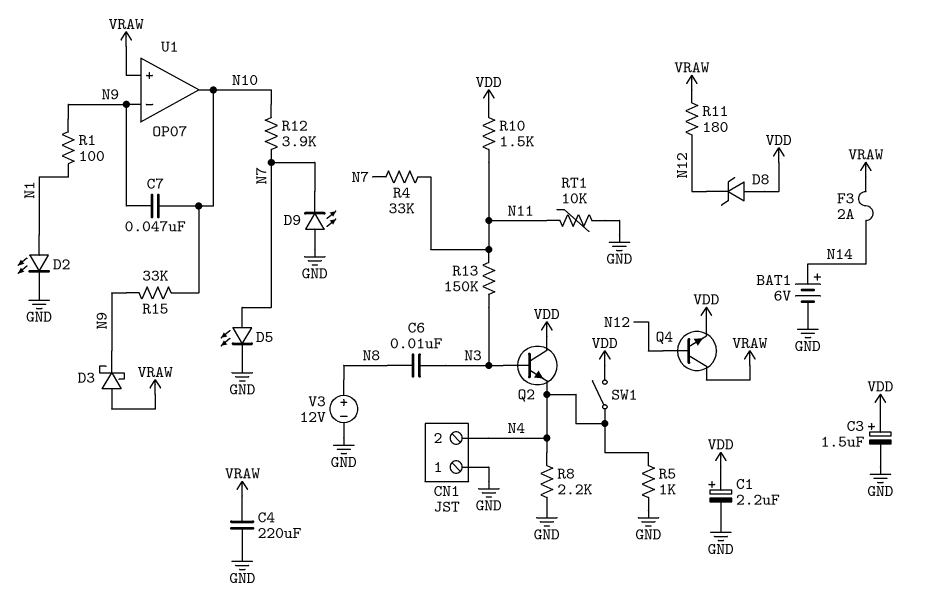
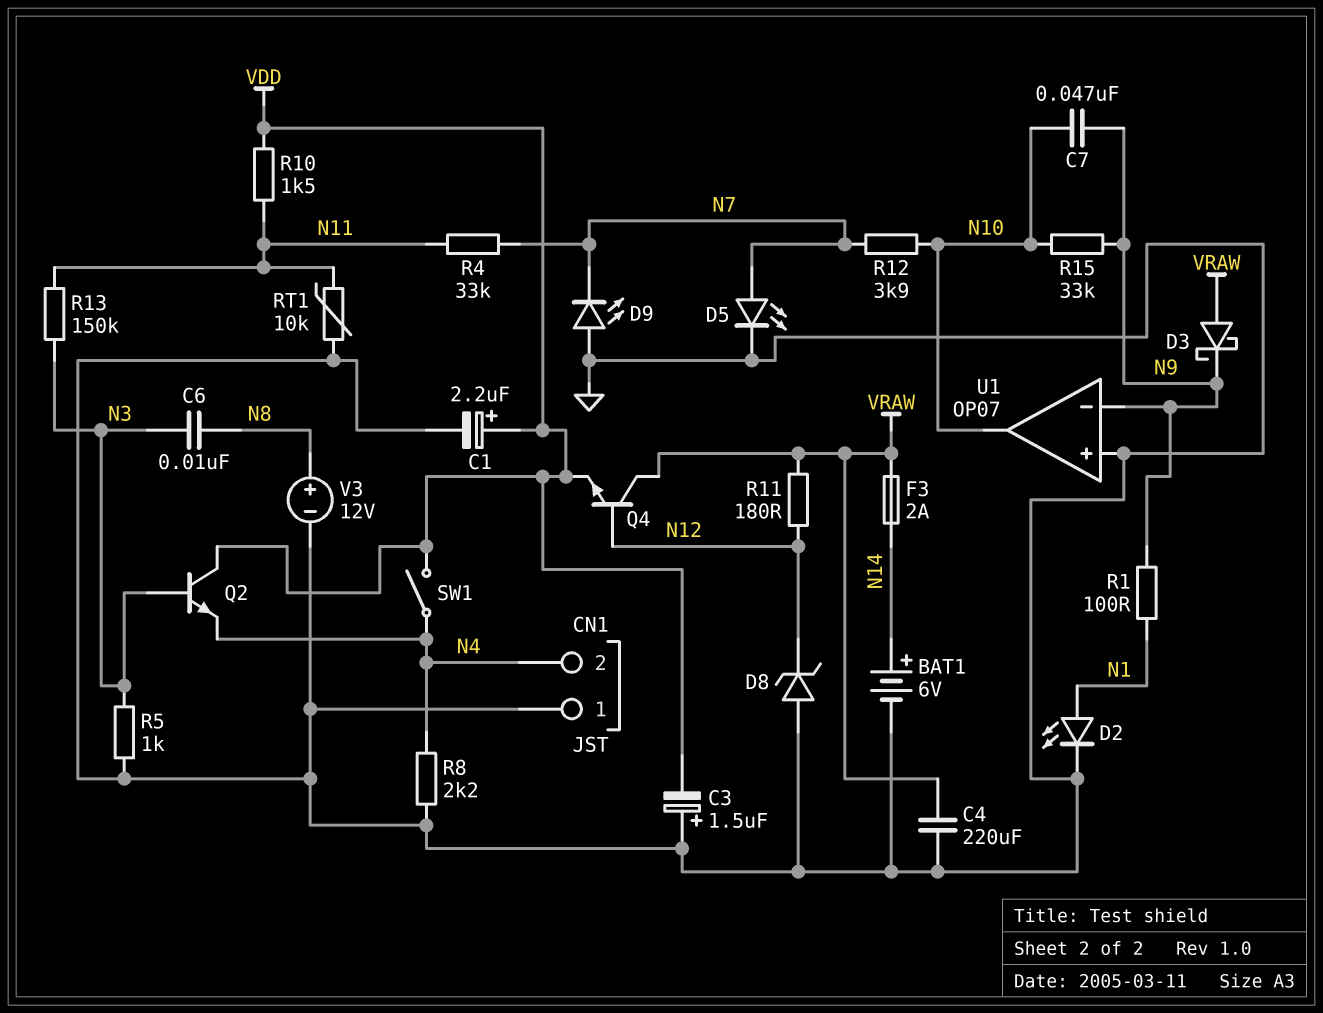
C3: 1.5uF (plus VDD, minus GND) -> 1.5uF (plus GND, minus VDD)
D8: zener (A VDD, K N12) -> zener (A GND, K N12)
R5: 1k (GND, N4) -> 1k (GND, N3)
U1 pin in+: VRAW -> GND

